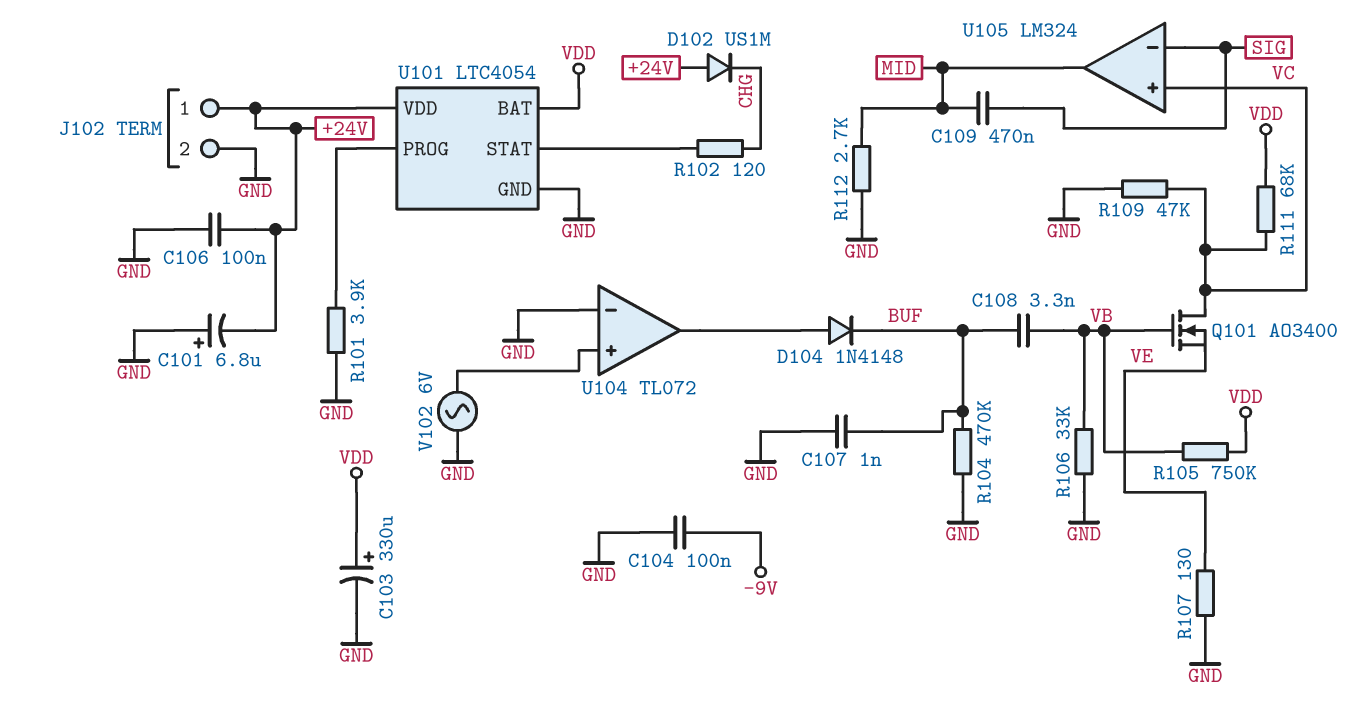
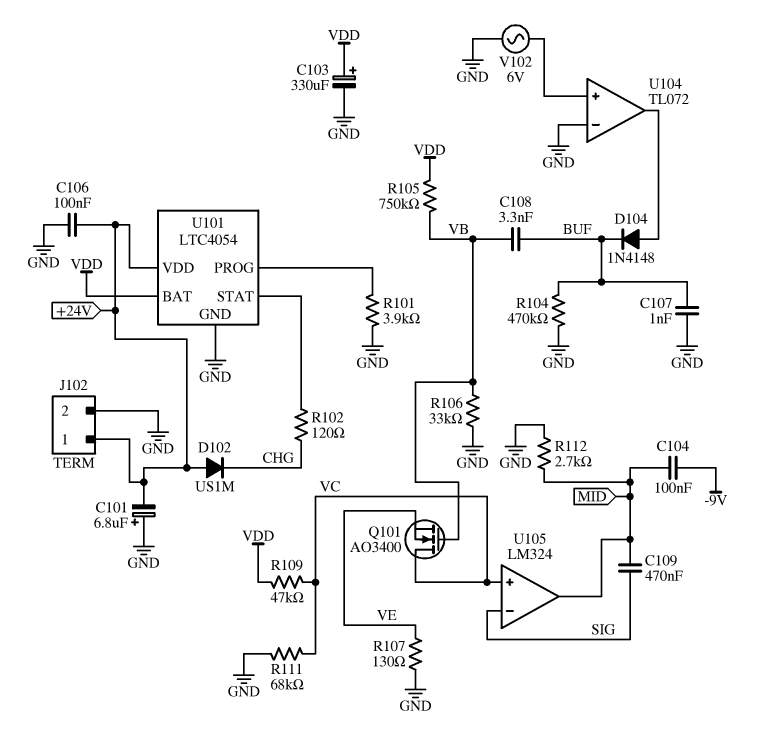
C104: 100nF (-9V, GND) -> 100nF (-9V, MID)
R109: 47k (GND, VC) -> 47k (VC, VDD)
R111: 68k (VC, VDD) -> 68k (GND, VC)

